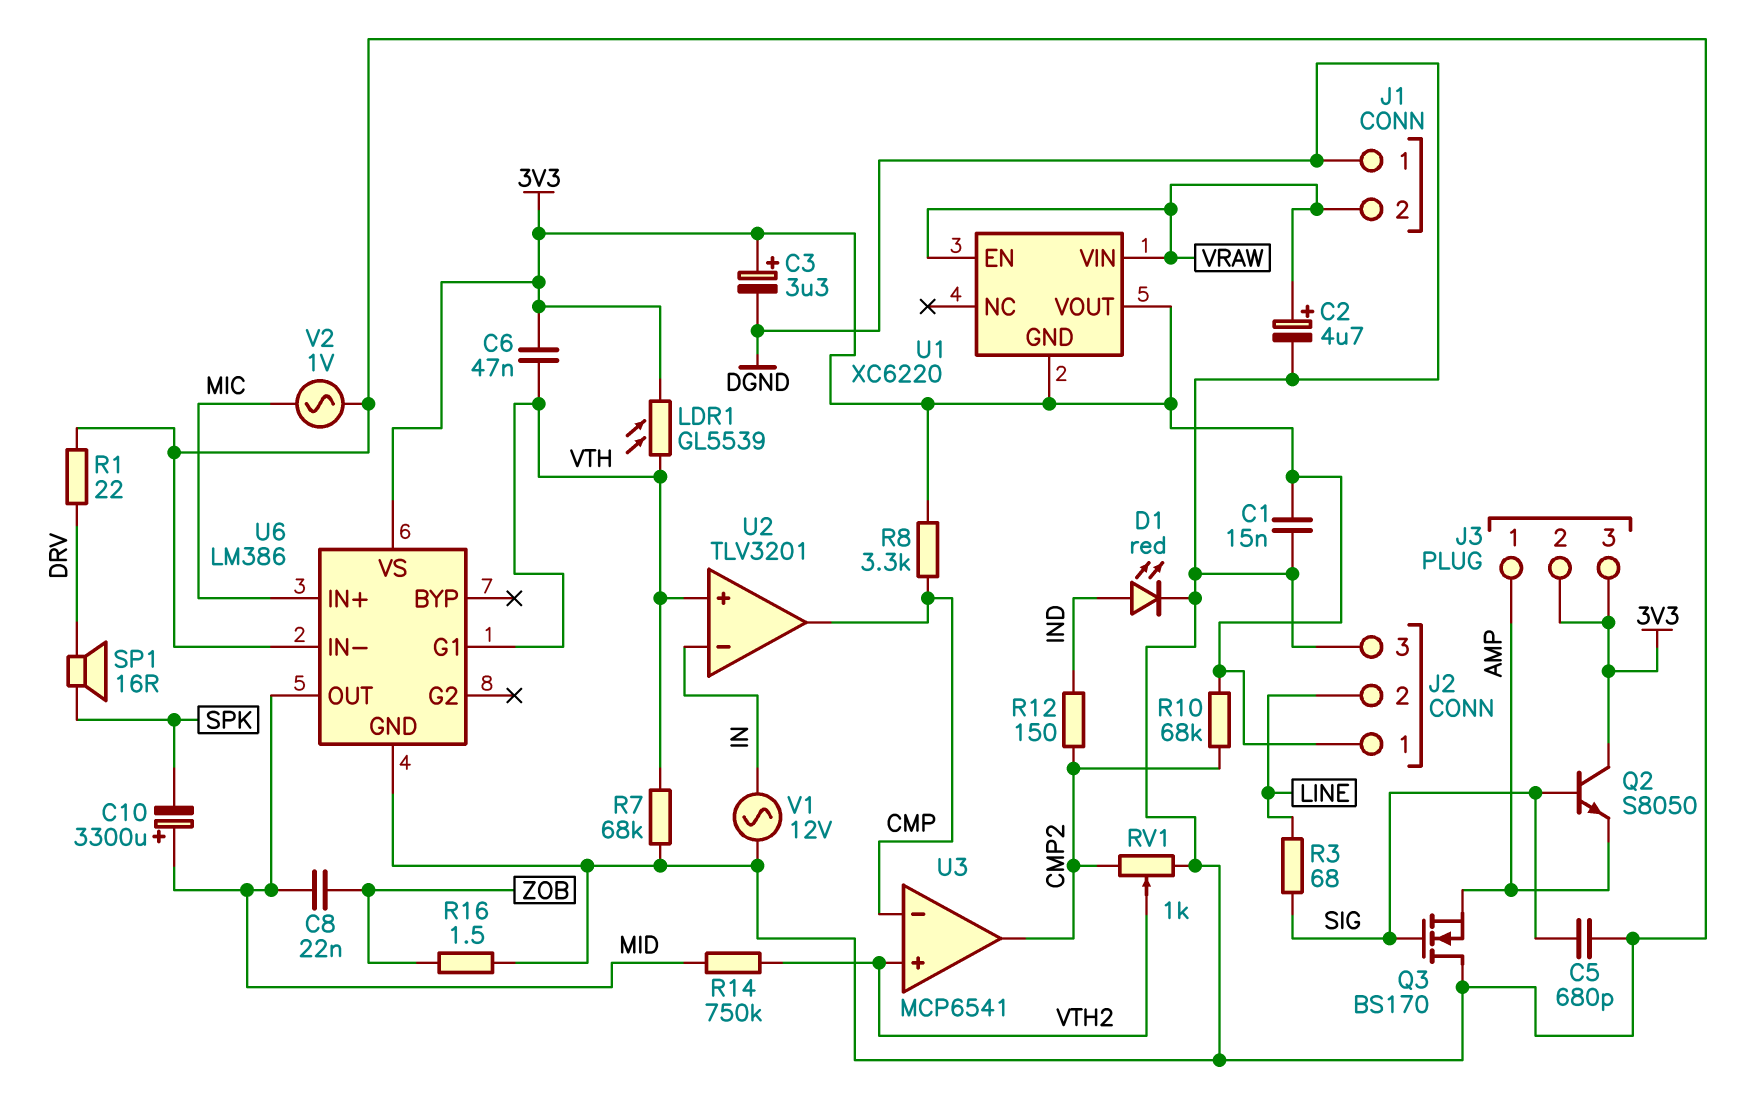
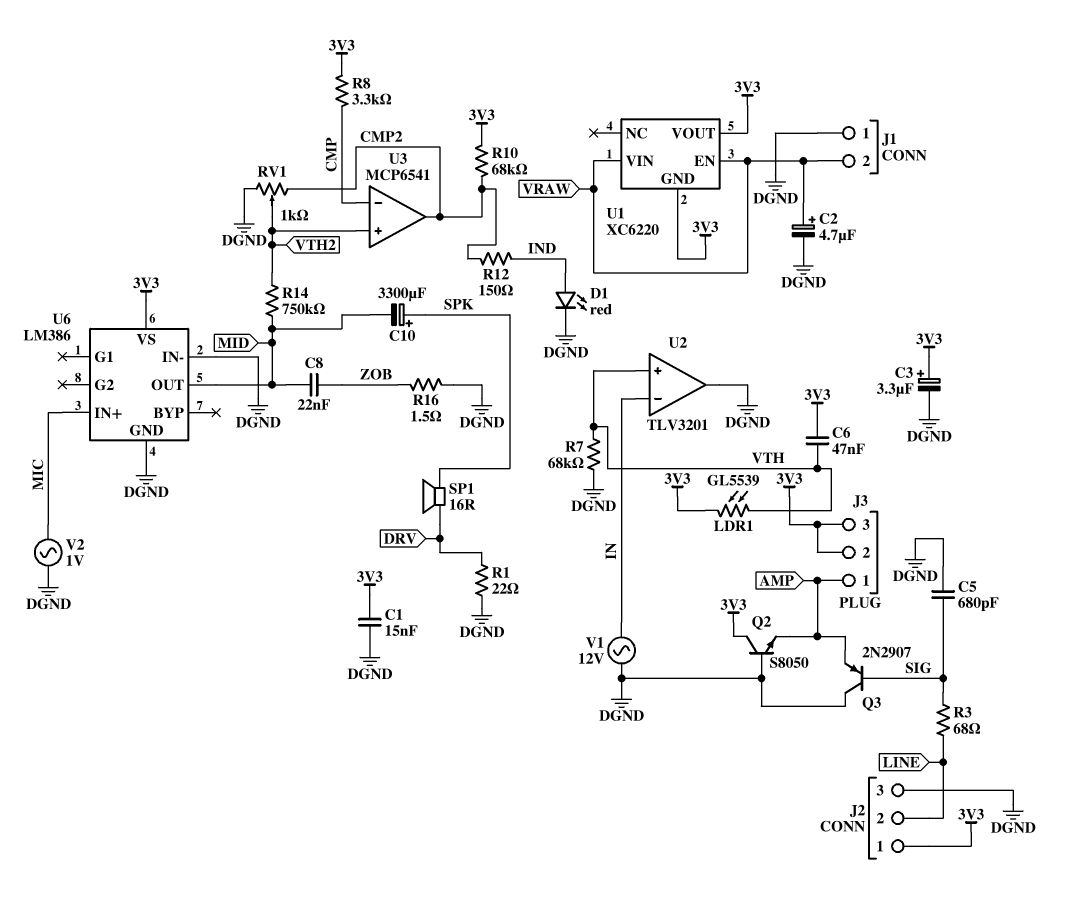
C10: 3300uF (plus MID, minus SPK) -> 3300uF (plus SPK, minus MID)
Q2: NPN S8050 (B SIG, C 3V3, E AMP) -> NPN S8050 (B DGND, C 3V3, E AMP)
Q3: NMOS BS170 (G SIG, D DGND, S AMP) -> PNP 2N2907 (B SIG, C DGND, E AMP)
U2 pin out: CMP -> DGND
U6 pin G1: VTH -> none

